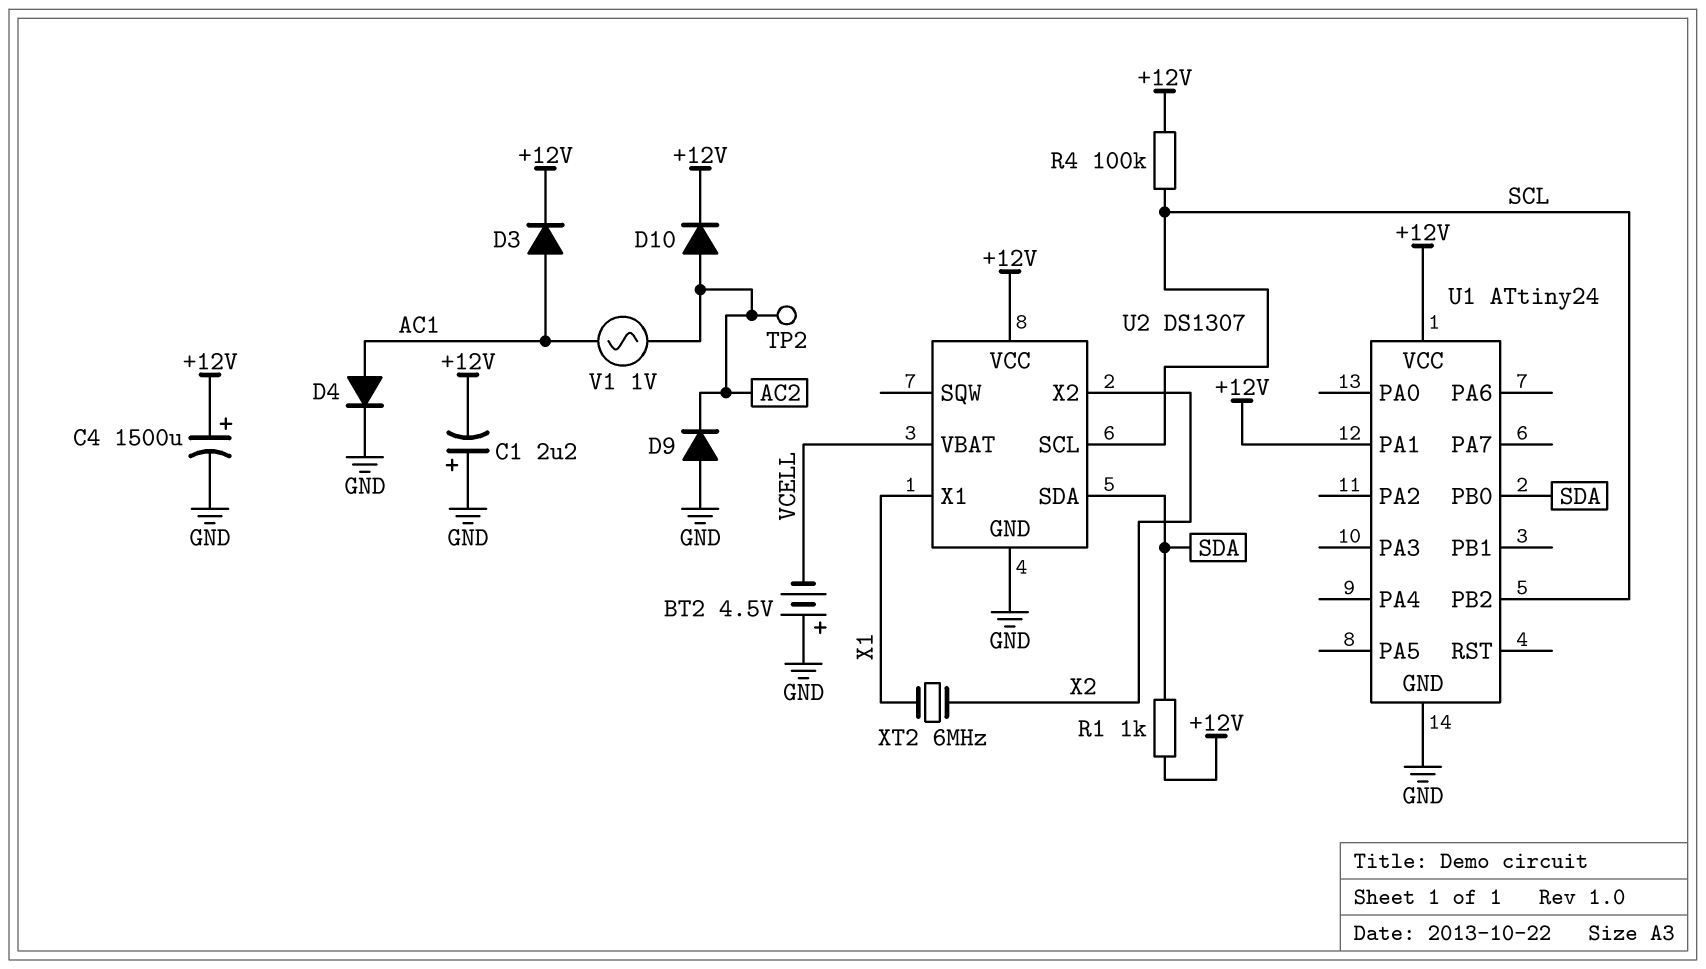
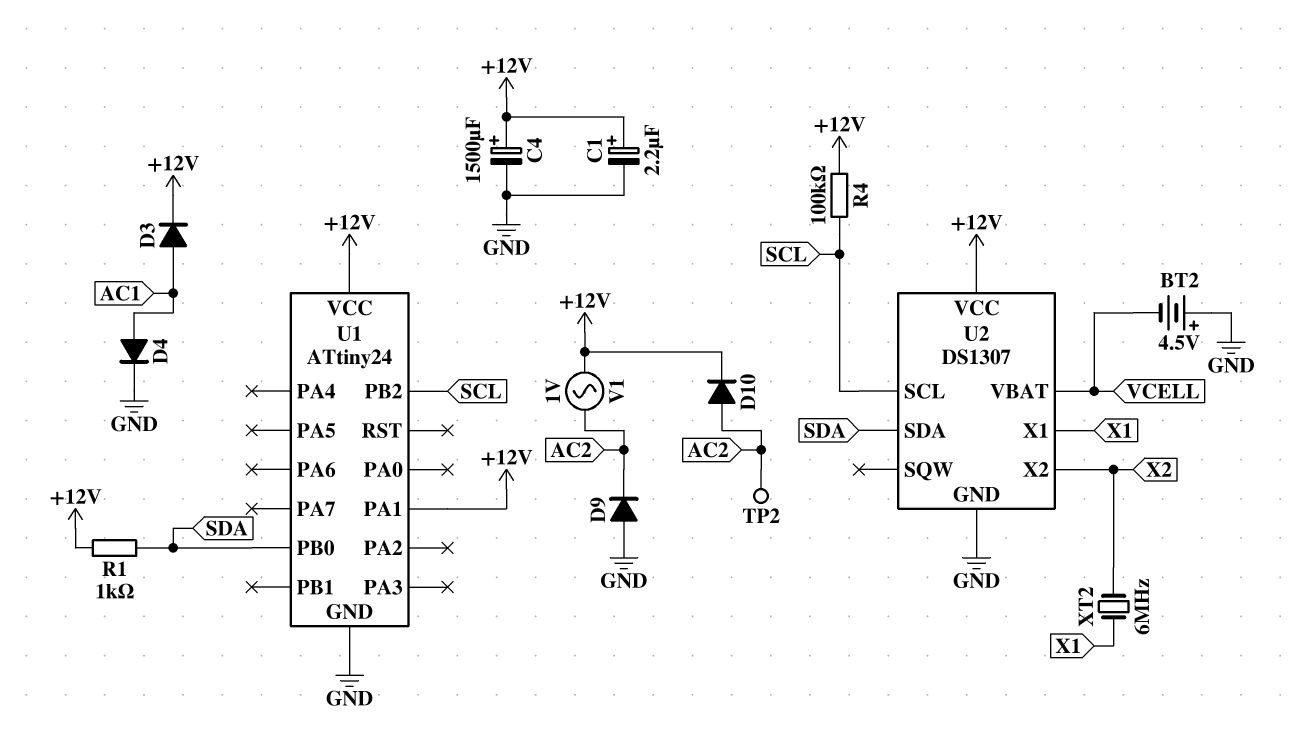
C1: 2.2uF (plus GND, minus +12V) -> 2.2uF (plus +12V, minus GND)
V1: AC 1V (AC1, AC2) -> AC 1V (+12V, AC2)

